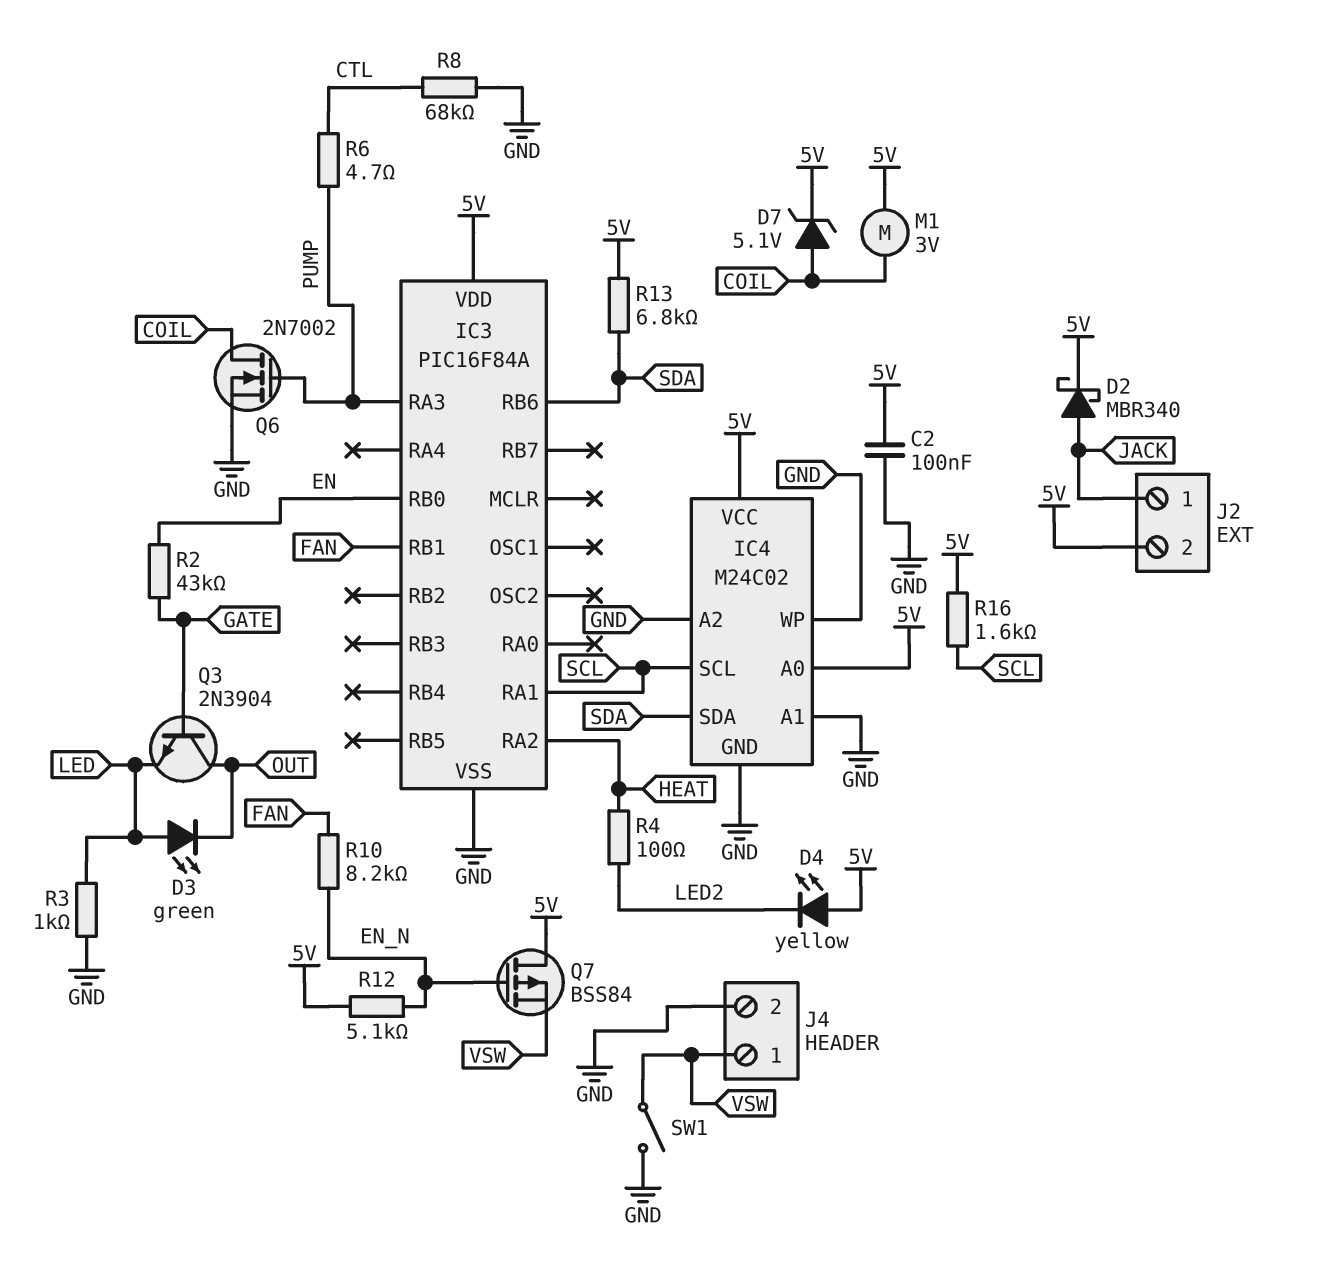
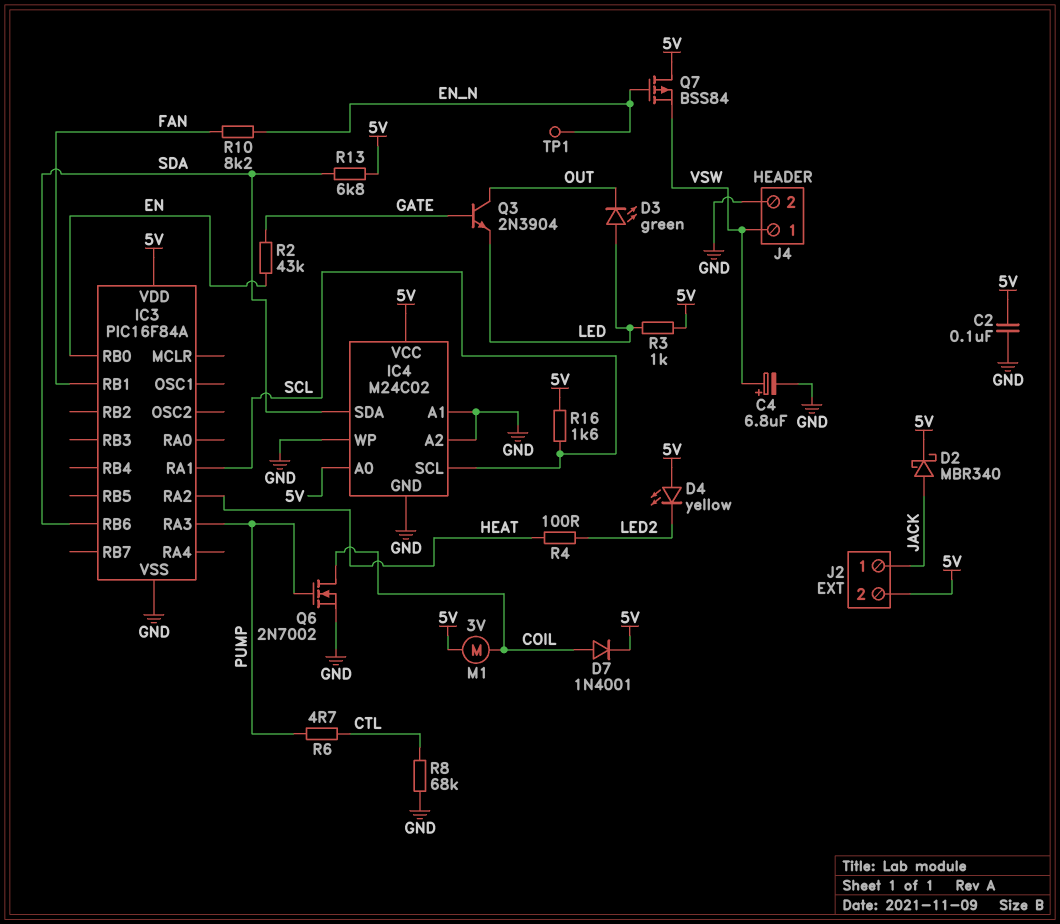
C4: none -> 6.8uF (plus VSW, minus GND)
D7: zener 5.1V (A COIL, K 5V) -> diode 1N4001 (A COIL, K 5V)
R3: 1k (GND, LED) -> 1k (5V, LED)
R12: 5.1k (5V, EN_N) -> none
SW1: switch (GND, VSW) -> none
TP1: none -> test point (EN_N)

